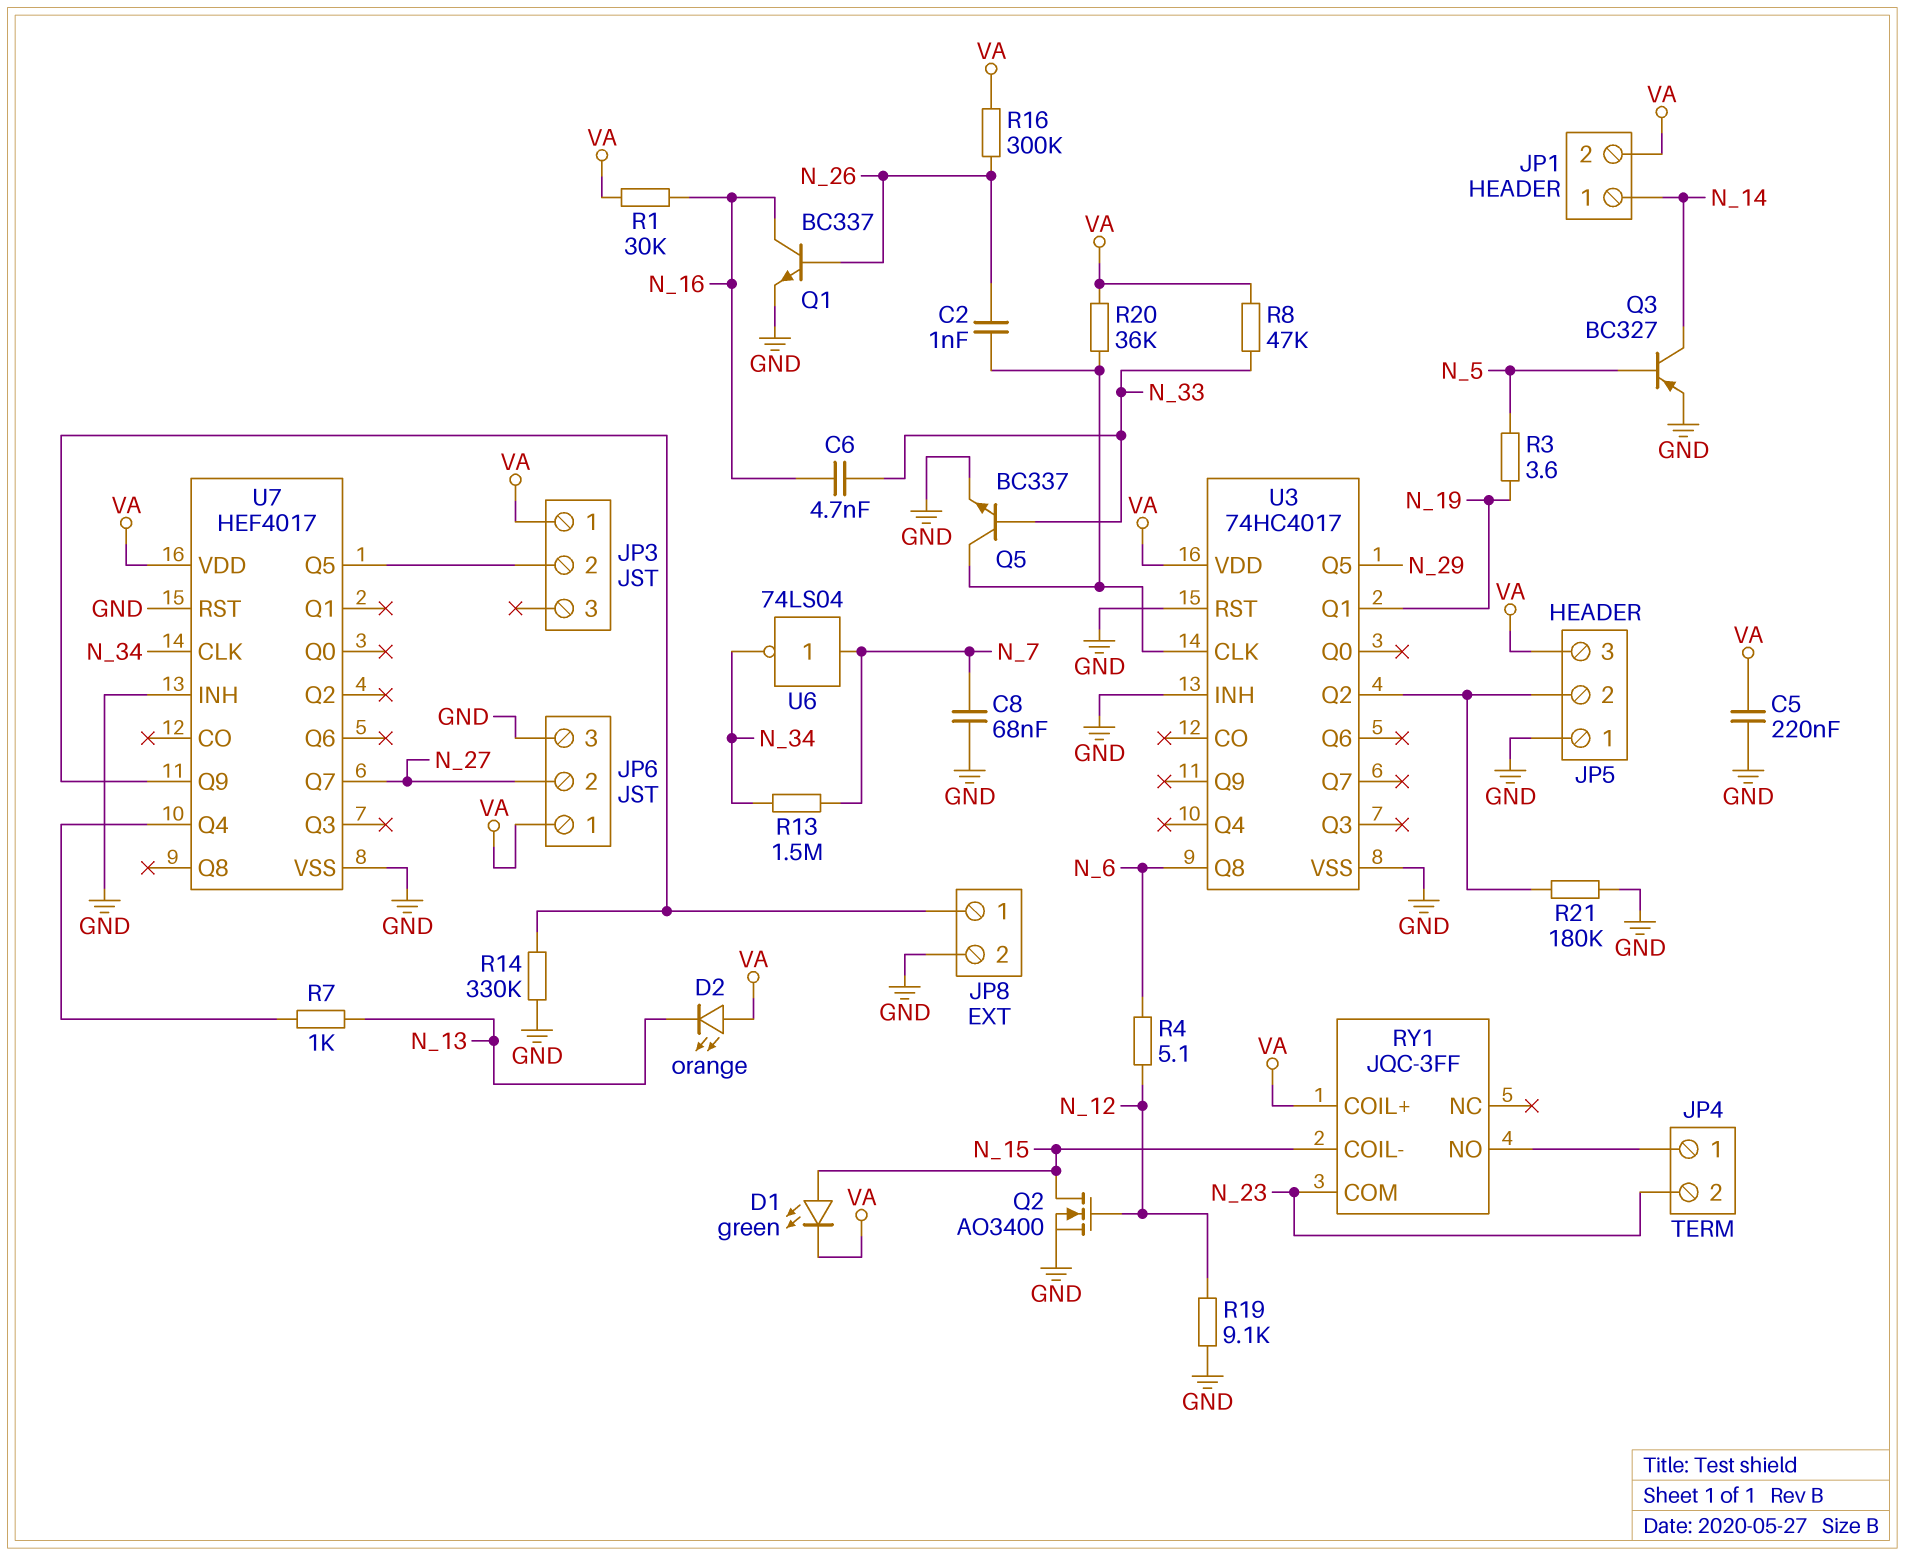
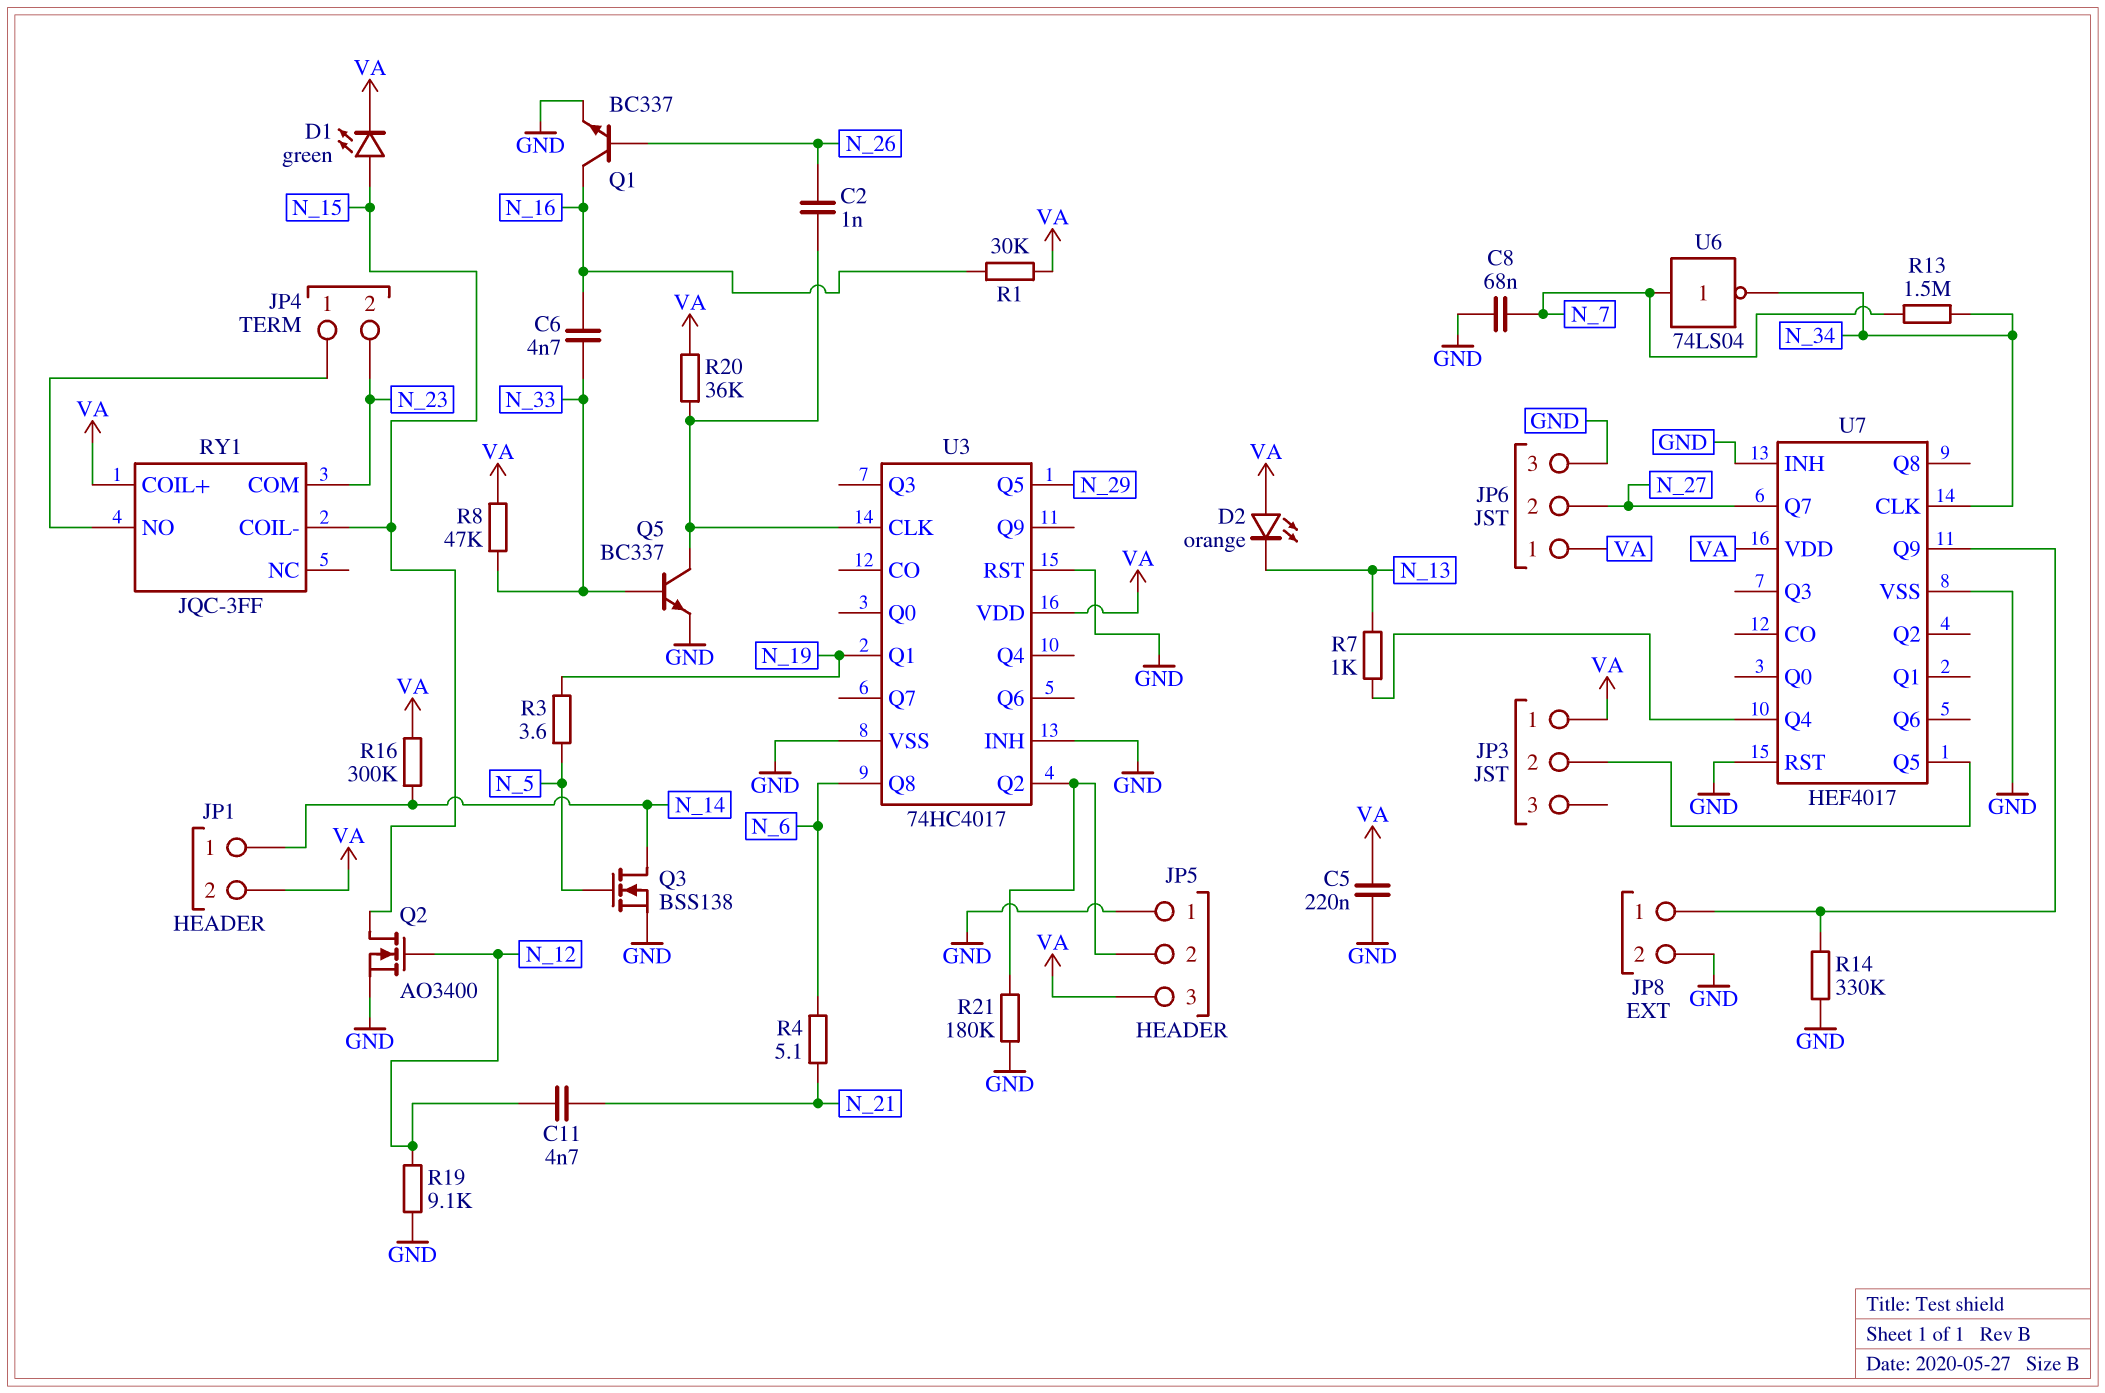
C11: none -> 4.7nF (N_12, N_21)
Q3: PNP BC327 (B N_5, C N_14, E GND) -> NMOS BSS138 (G N_5, D N_14, S GND)
R4: 5.1 (N_6, N_12) -> 5.1 (N_6, N_21)
R16: 300k (N_26, VA) -> 300k (N_14, VA)

